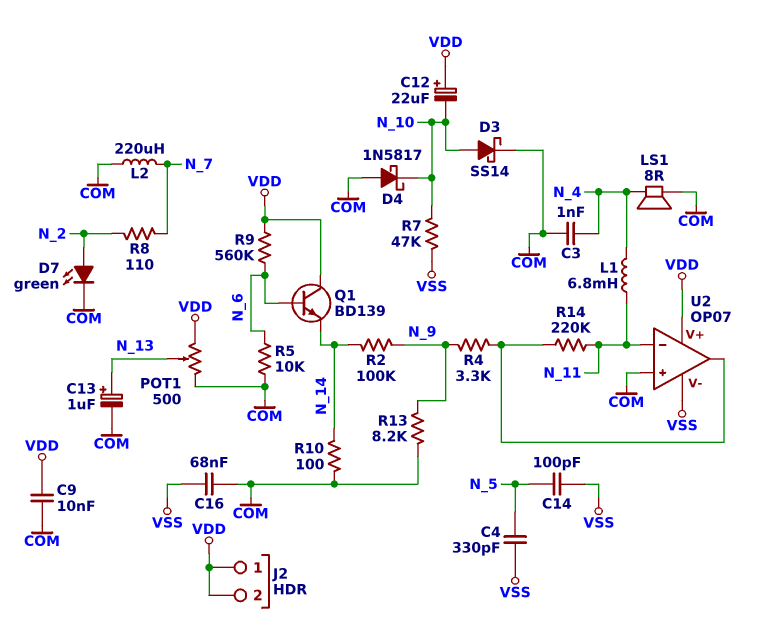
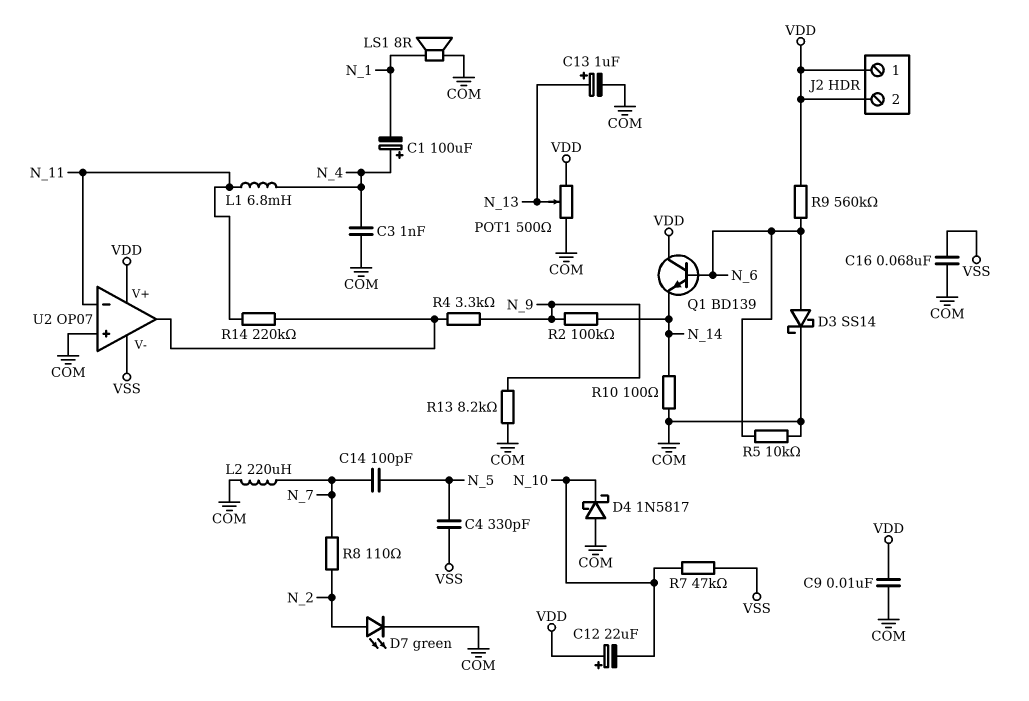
C1: none -> 100uF (plus N_4, minus N_1)
C14: 100pF (N_5, VSS) -> 100pF (N_5, N_7)
D3: schottky SS14 (A N_10, K COM) -> schottky SS14 (A N_6, K COM)
LS1: speaker 8R (COM, N_4) -> speaker 8R (COM, N_1)

